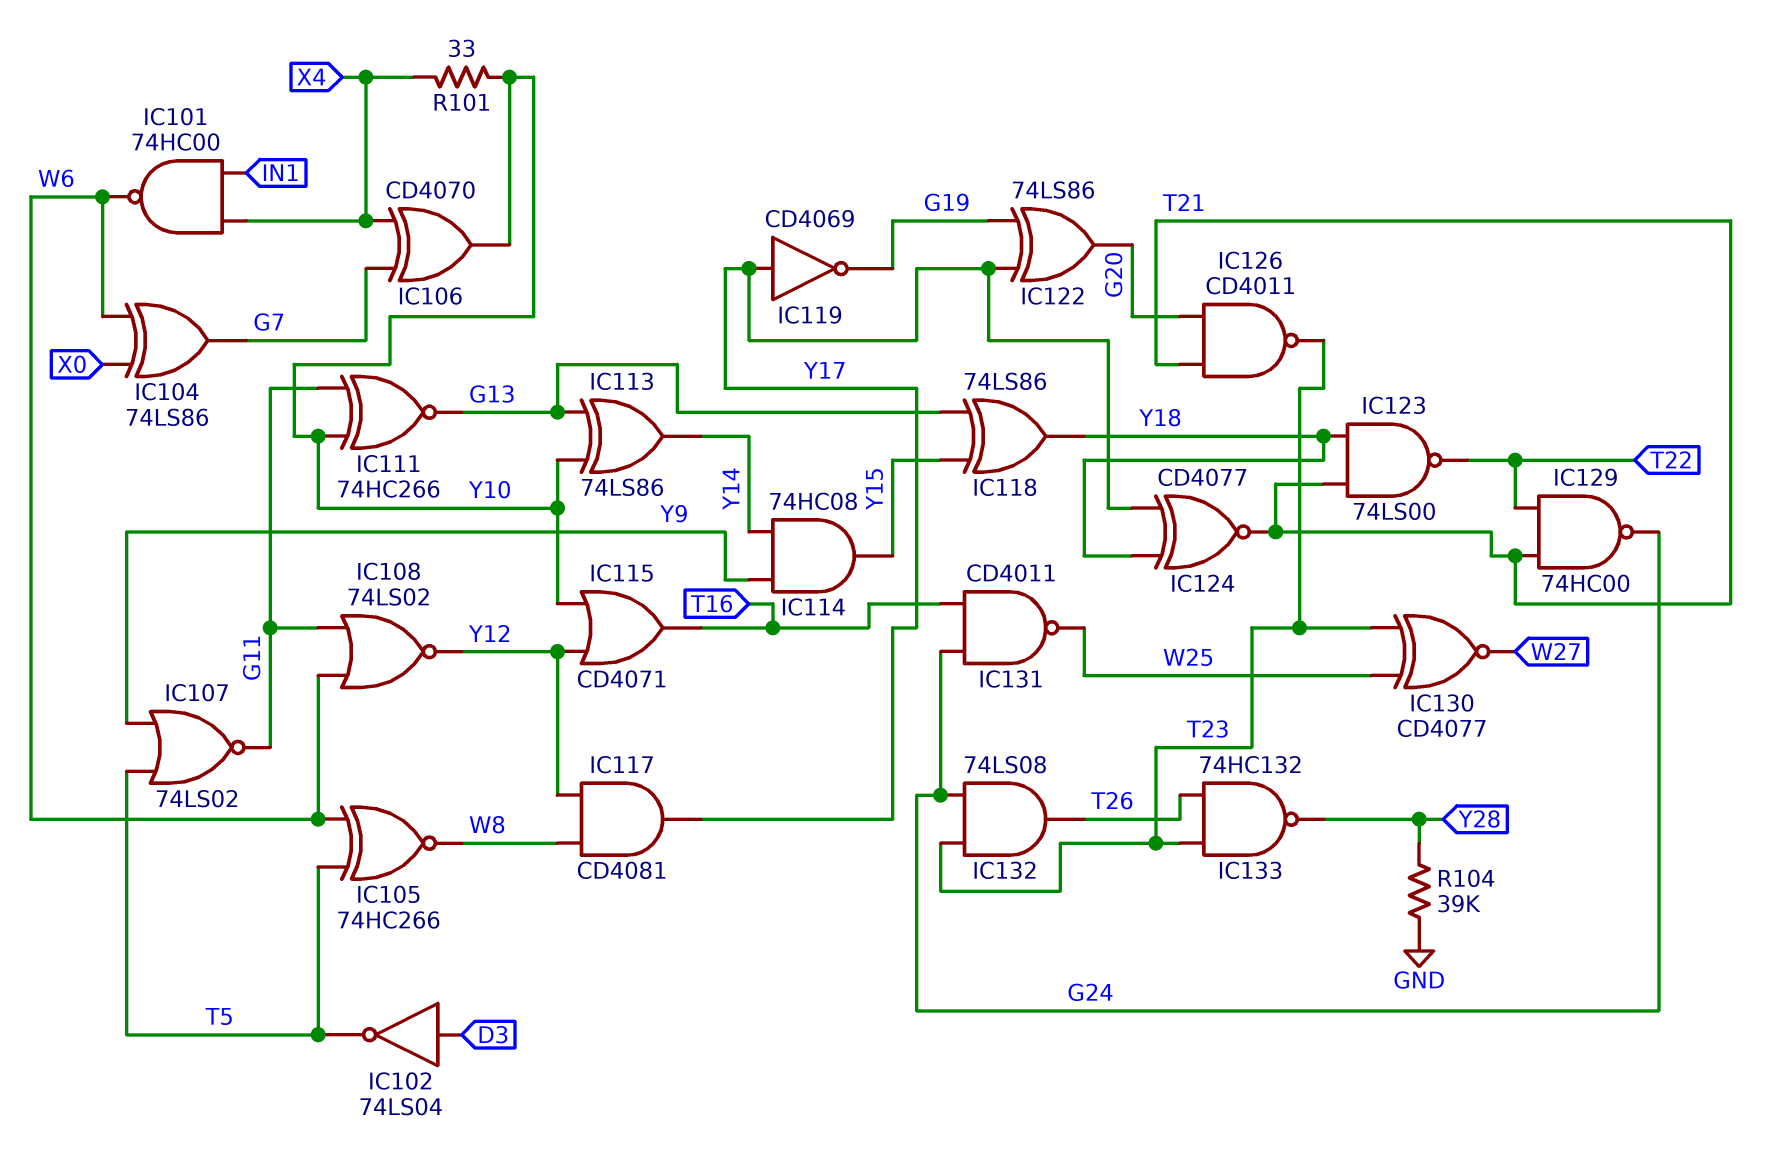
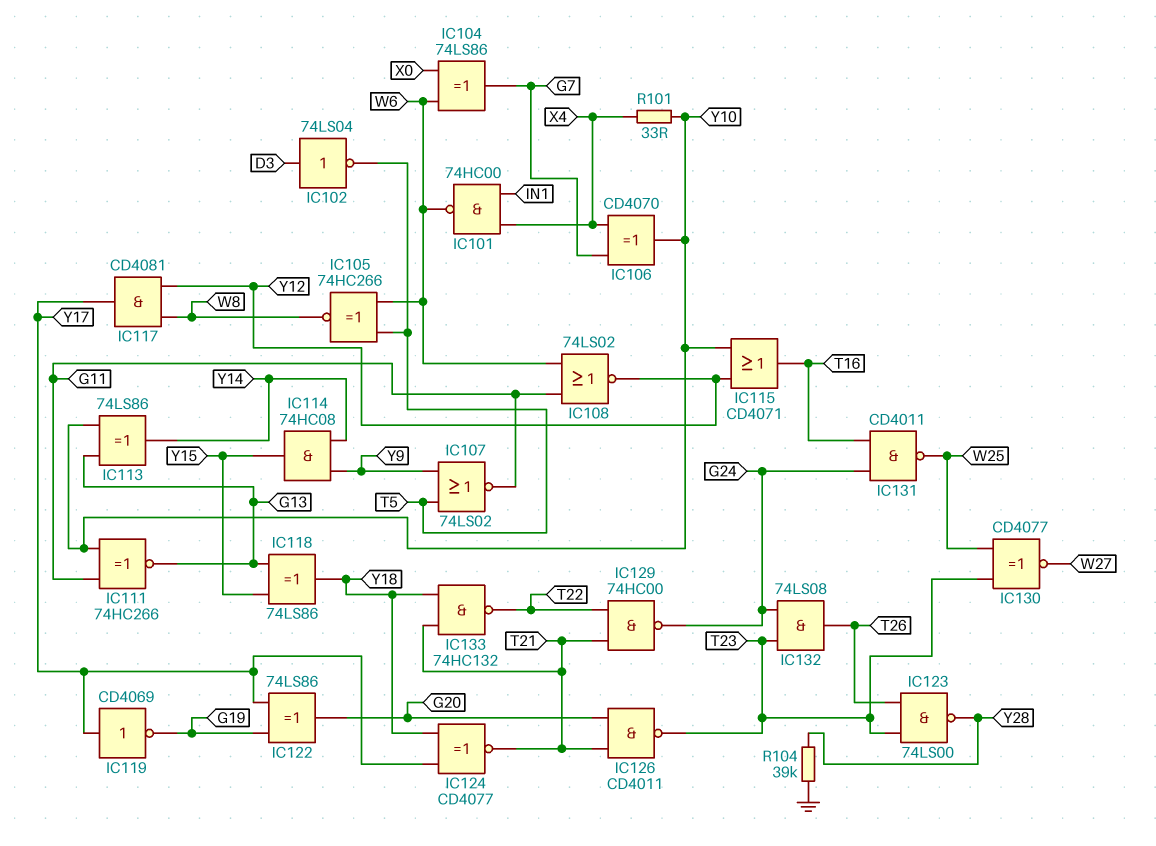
IC123: NAND 74LS00 (in T21, in Y18, out T22) -> NAND 74LS00 (in T23, in T26, out Y28)
IC133: NAND 74HC132 (in T23, in T26, out Y28) -> NAND 74HC132 (in T21, in Y18, out T22)

